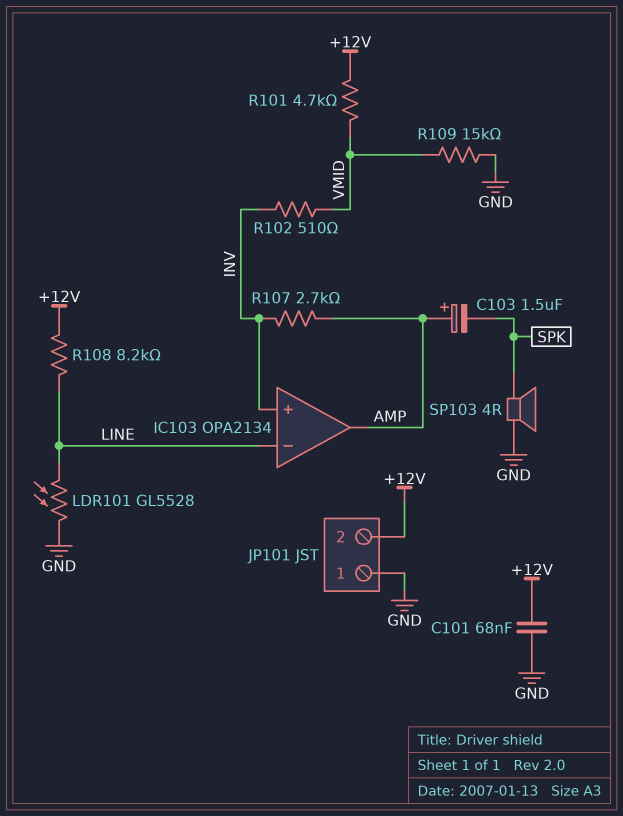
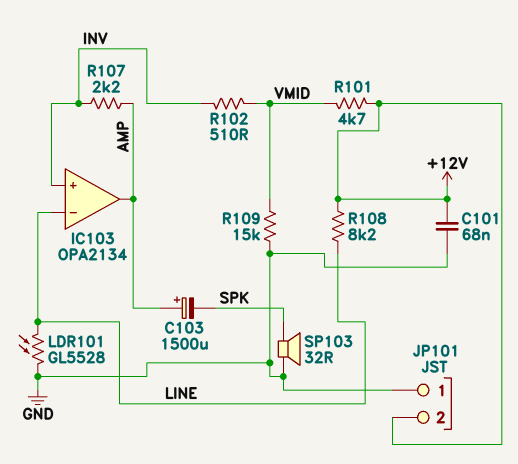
C103: 1.5uF (plus AMP, minus SPK) -> 1500uF (plus AMP, minus SPK)
R107: 2.7k (AMP, INV) -> 2.2k (AMP, INV)
SP103: speaker 4R (GND, SPK) -> speaker 32R (GND, SPK)

